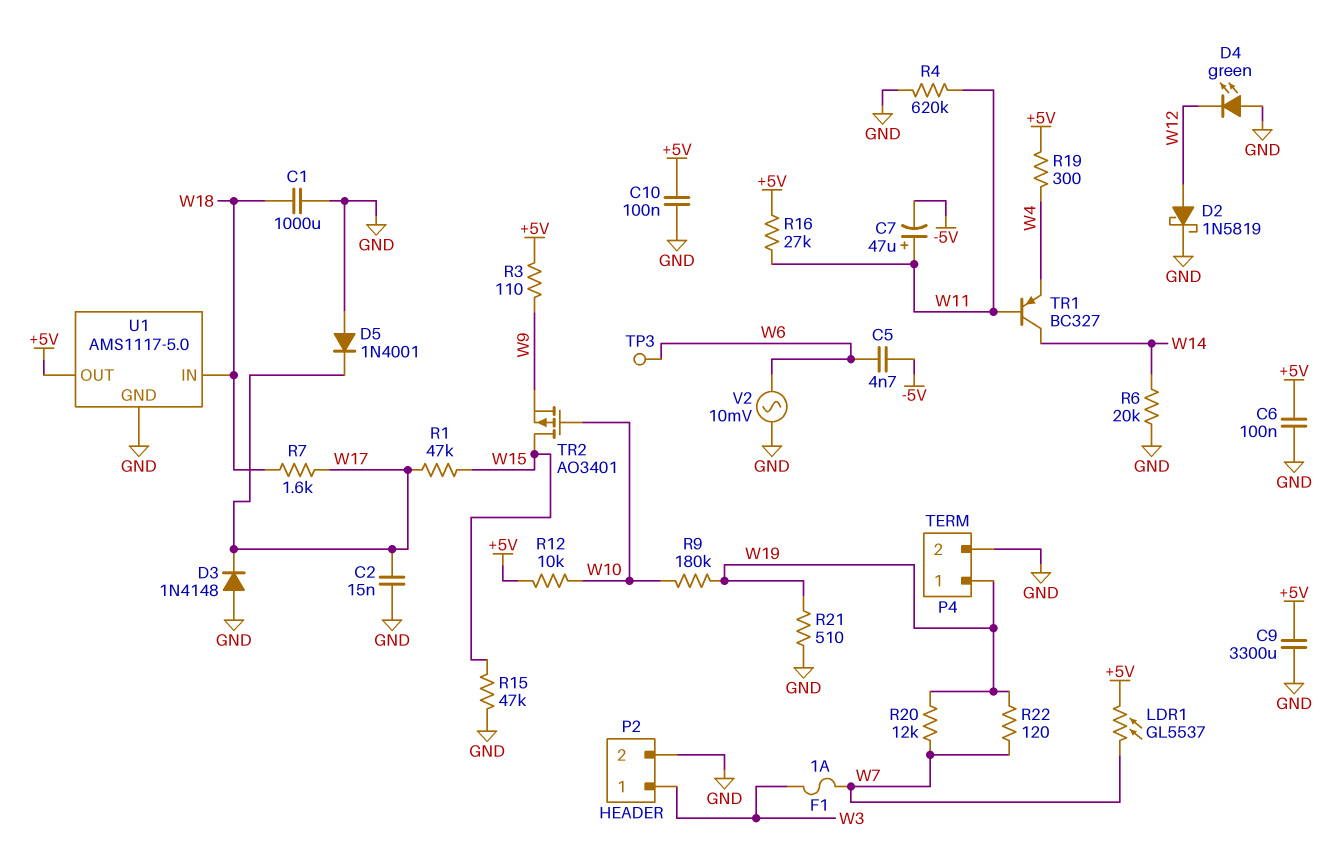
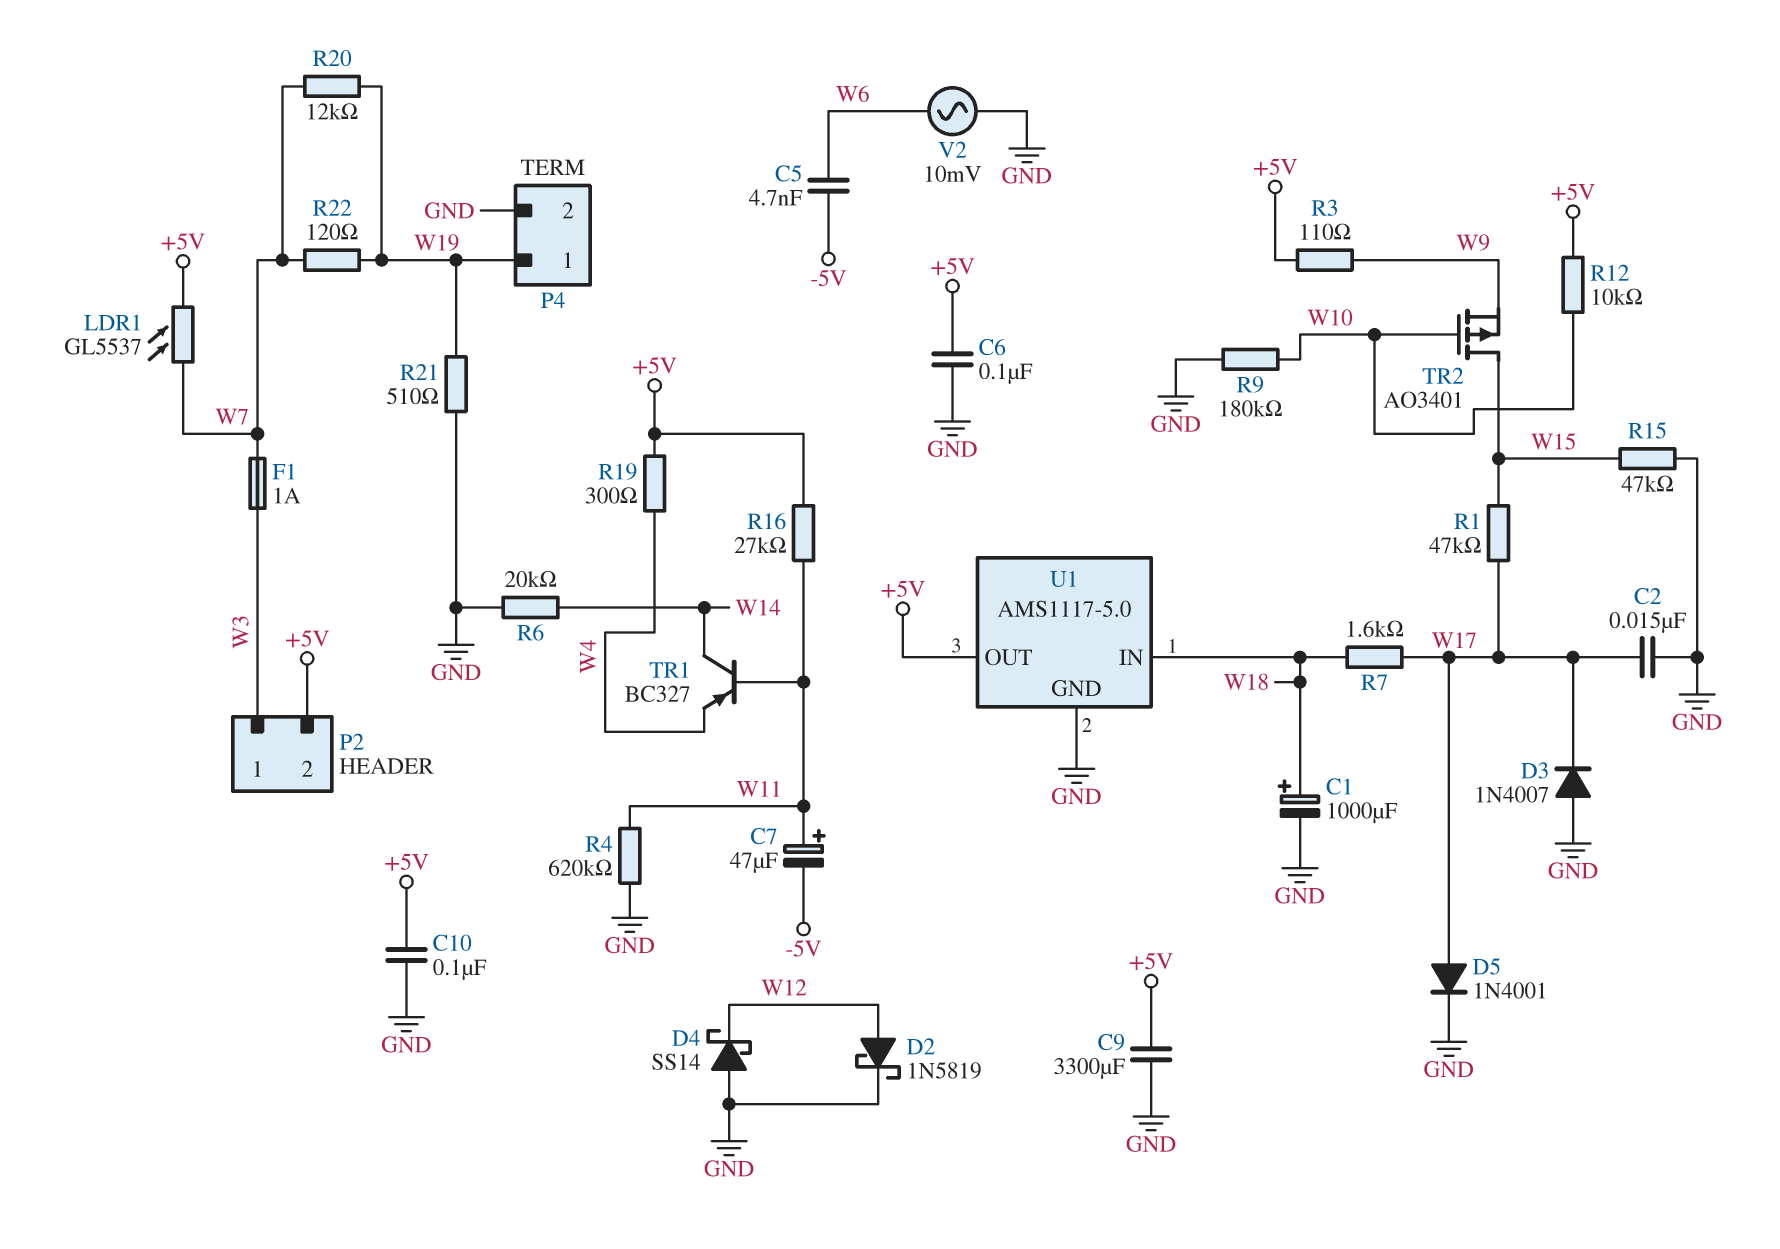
C1: 1000uF (GND, W18) -> 1000uF (plus W18, minus GND)
D3: diode 1N4148 (A GND, K W17) -> diode 1N4007 (A GND, K W17)
D4: LED green (A GND, K W12) -> schottky SS14 (A GND, K W12)
D5: diode 1N4001 (A GND, K W17) -> diode 1N4001 (A W17, K GND)
P2 pin 2: GND -> +5V
R9: 180k (W10, W19) -> 180k (GND, W10)
TP3: test point (W6) -> none

